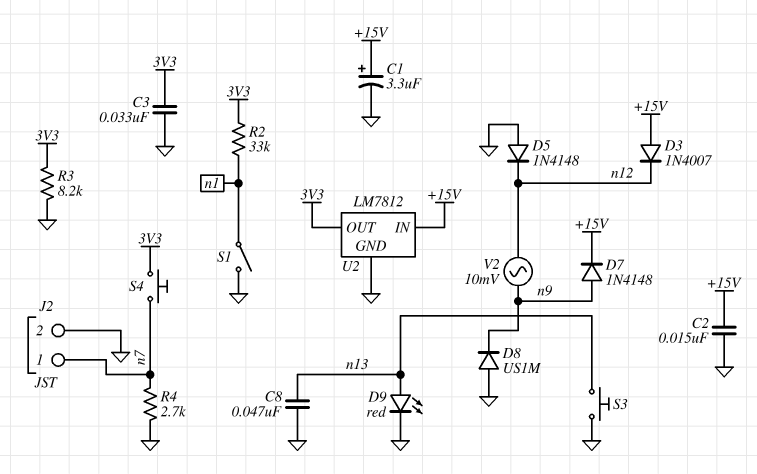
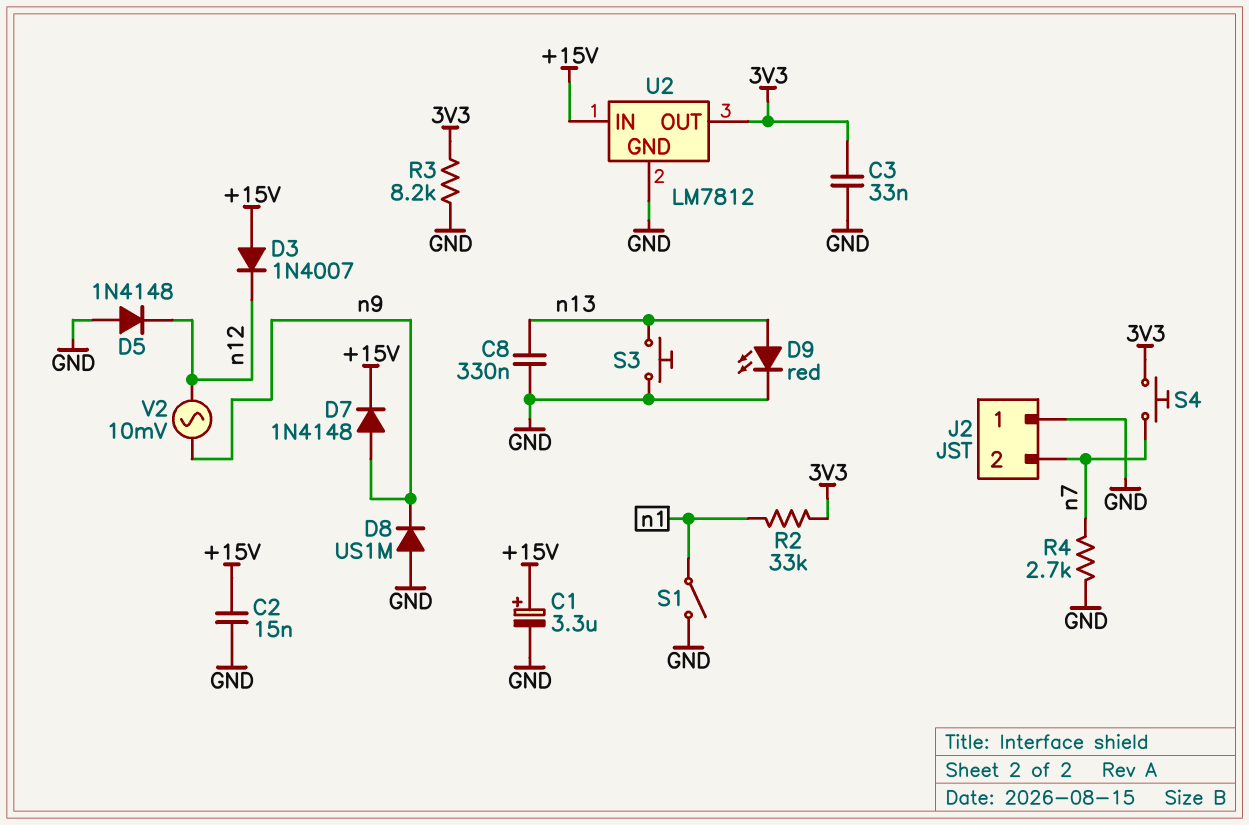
C8: 47nF (GND, n13) -> 330nF (GND, n13)
J2 pin 1: n7 -> GND
J2 pin 2: GND -> n7

